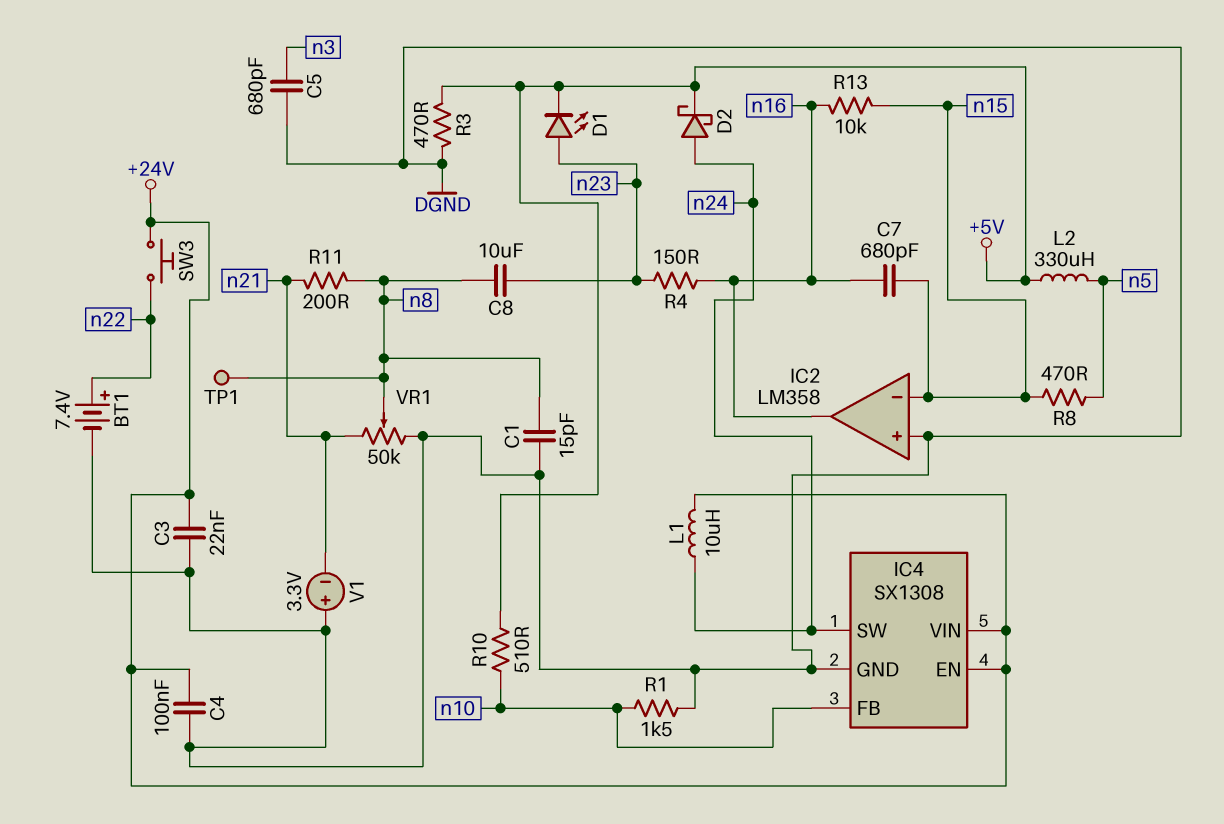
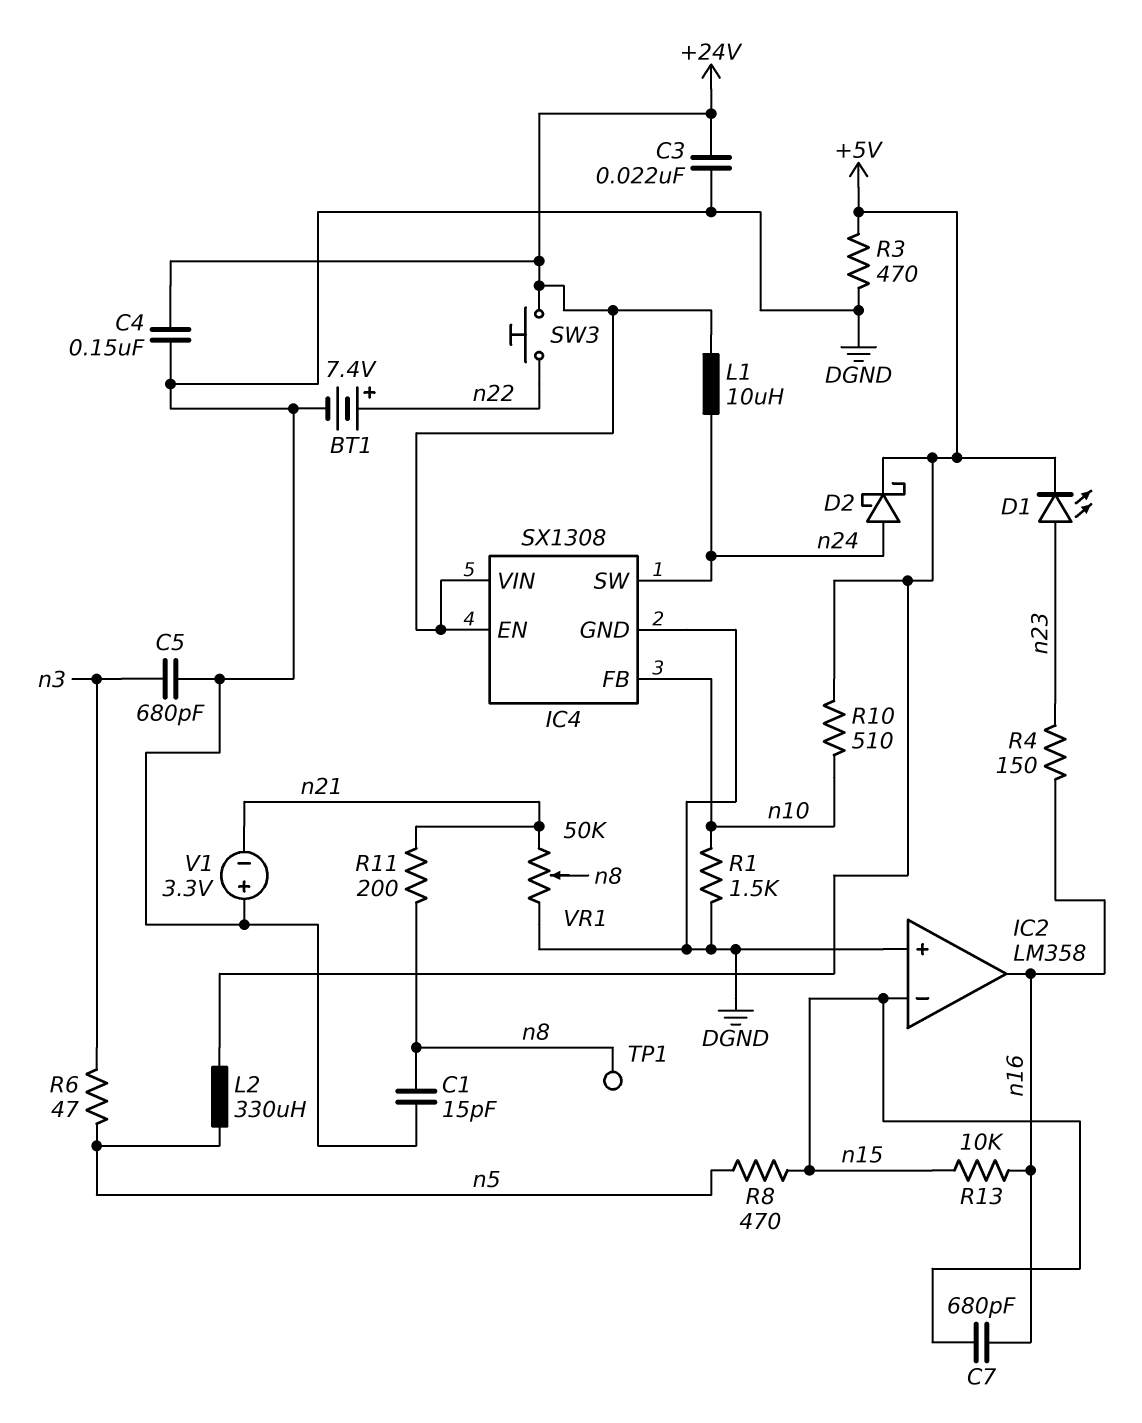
C4: 100nF (+24V, DGND) -> 150nF (+24V, DGND)
C8: 10uF (n8, n23) -> none
R6: none -> 47 (n3, n5)

